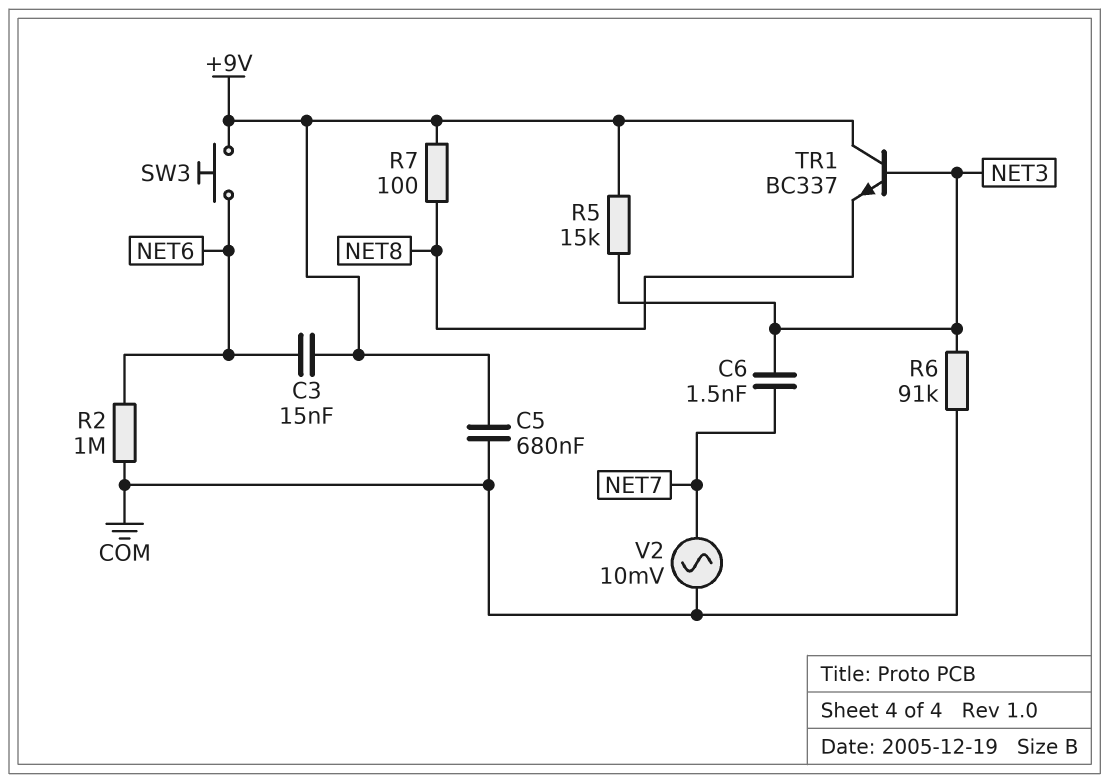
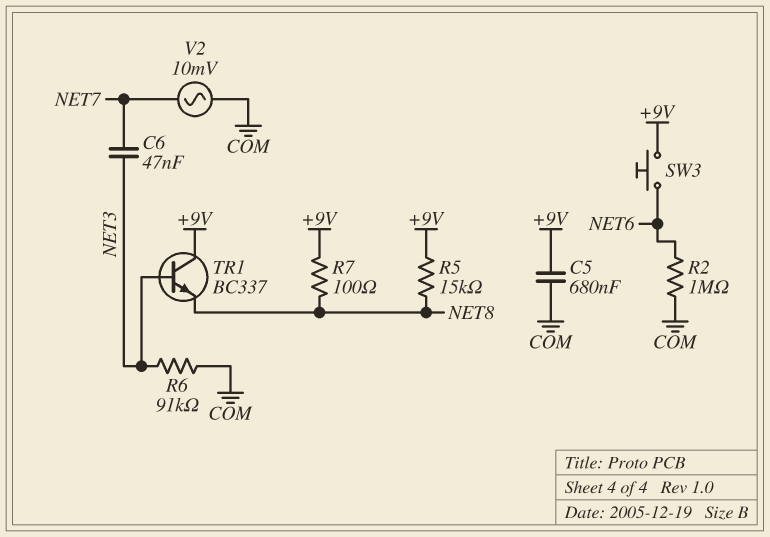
C3: 15nF (+9V, NET6) -> none
C6: 1.5nF (NET3, NET7) -> 47nF (NET3, NET7)
R5: 15k (+9V, NET3) -> 15k (+9V, NET8)

